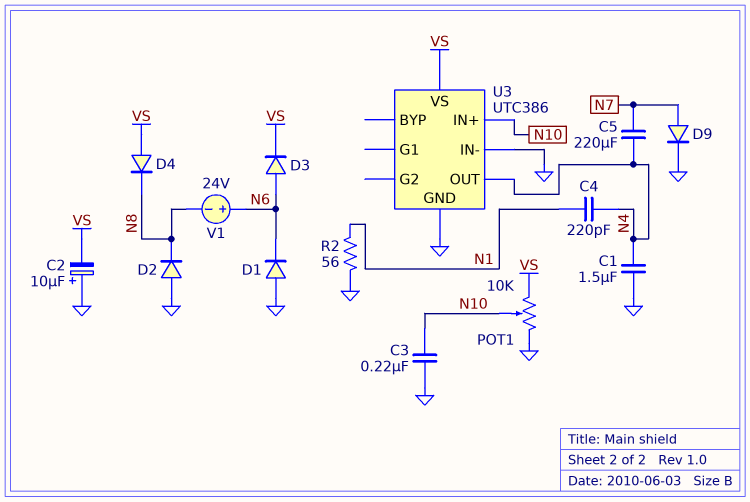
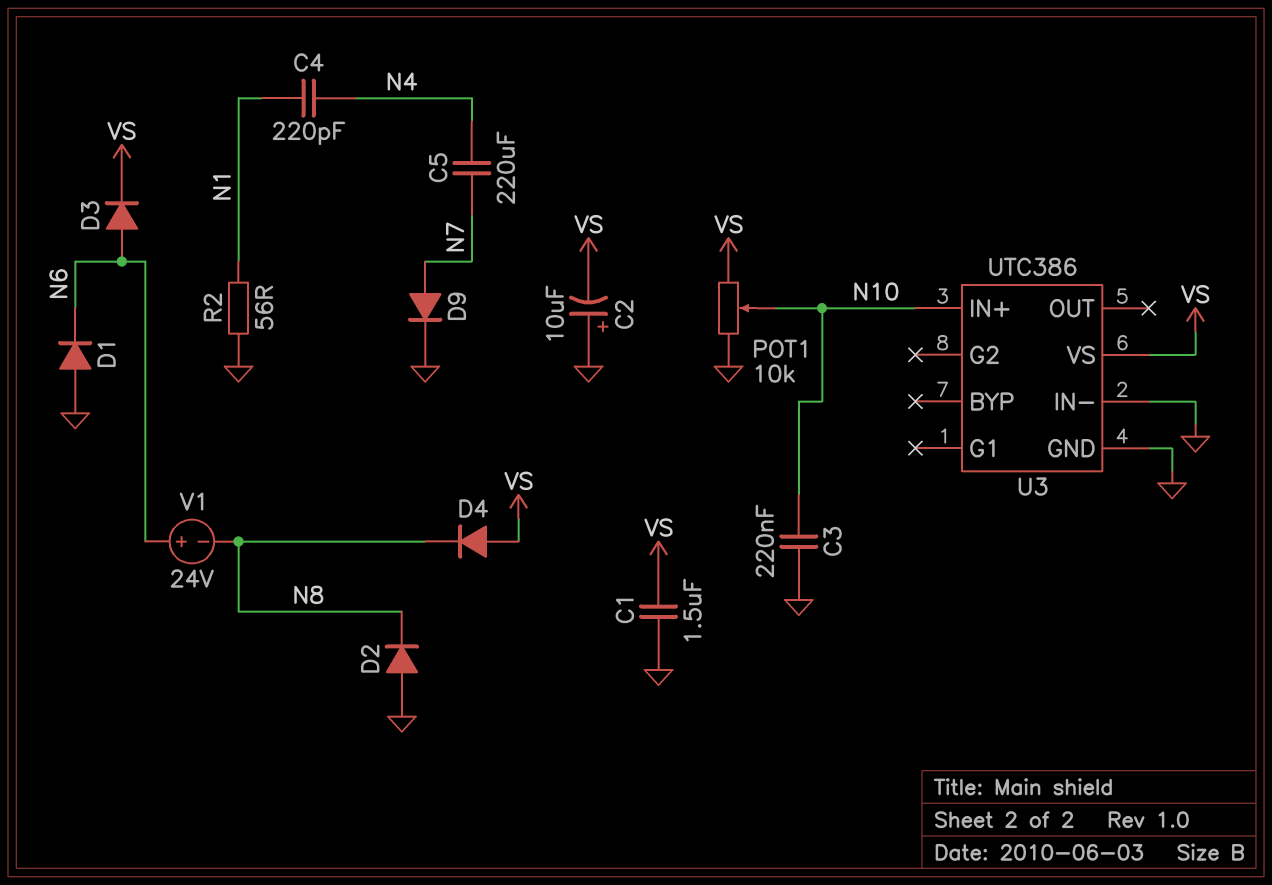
C1: 1.5uF (GND, N4) -> 1.5uF (GND, VS)
U3 pin OUT: N4 -> none

